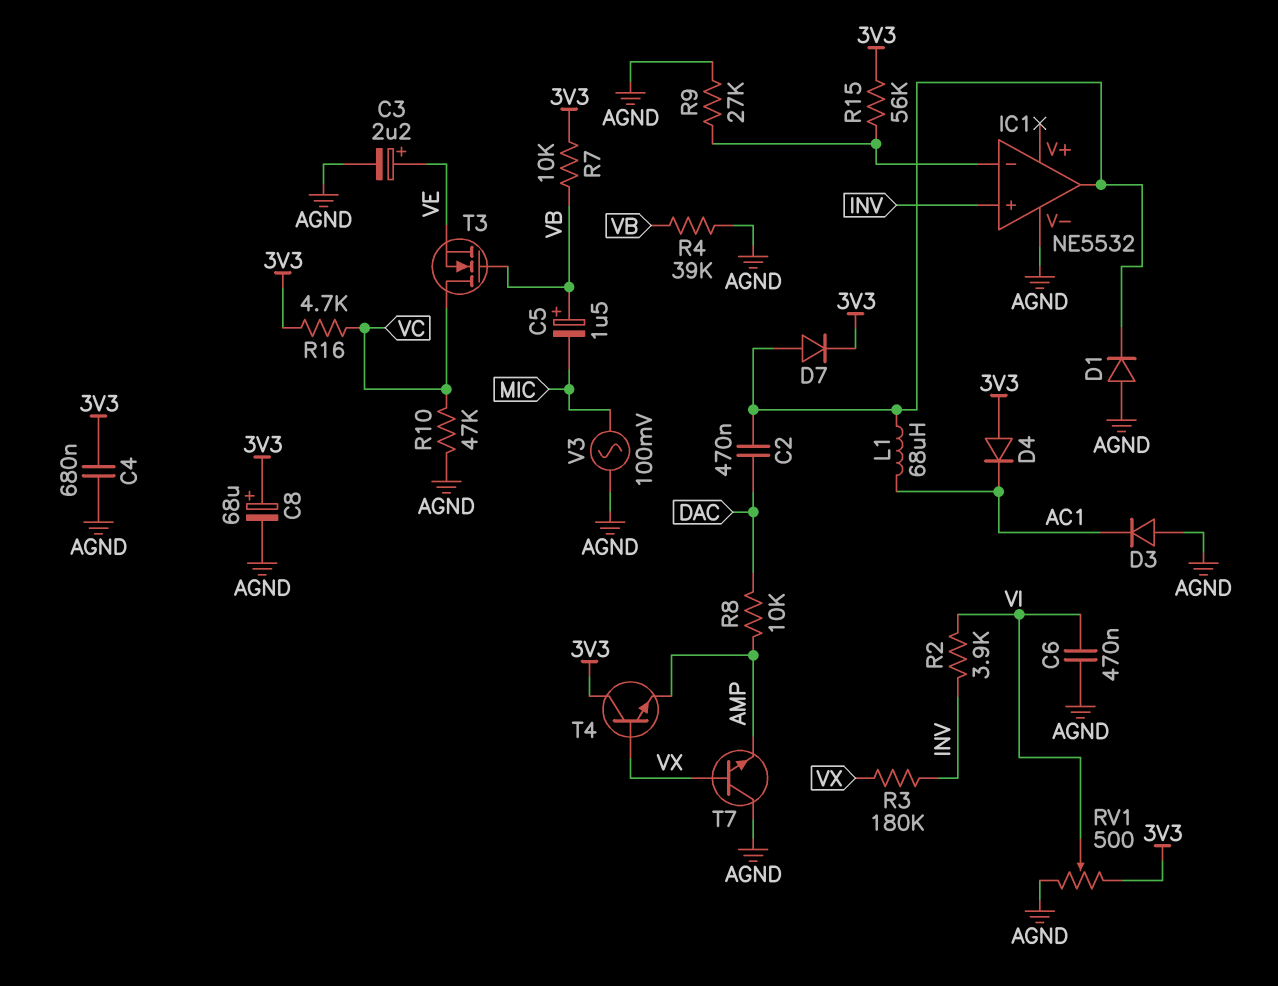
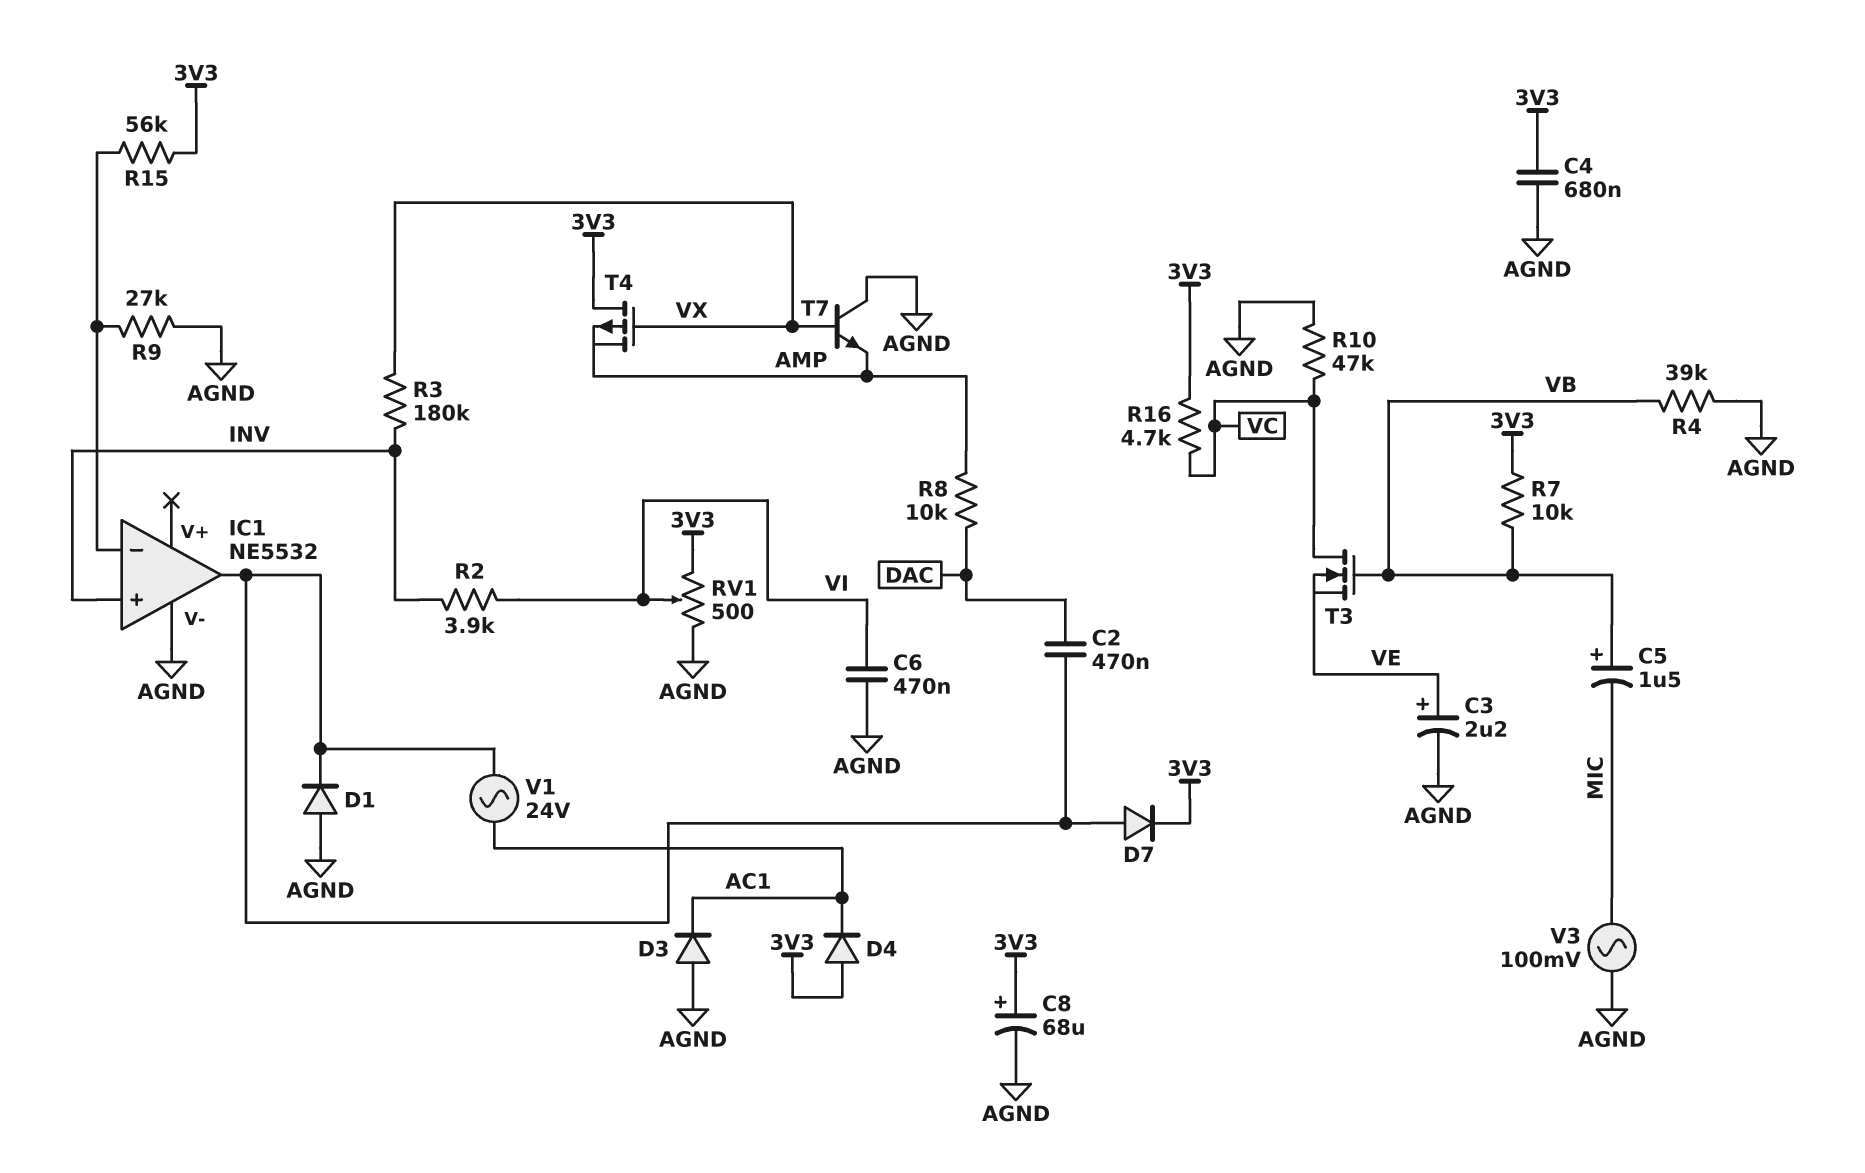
L1: 68uH (AC1, IC1/out) -> none
T4: NPN (B VX, C 3V3, E AMP) -> PMOS (G VX, D 3V3, S AMP)
V1: none -> AC 24V (AC1, IC1/out)

